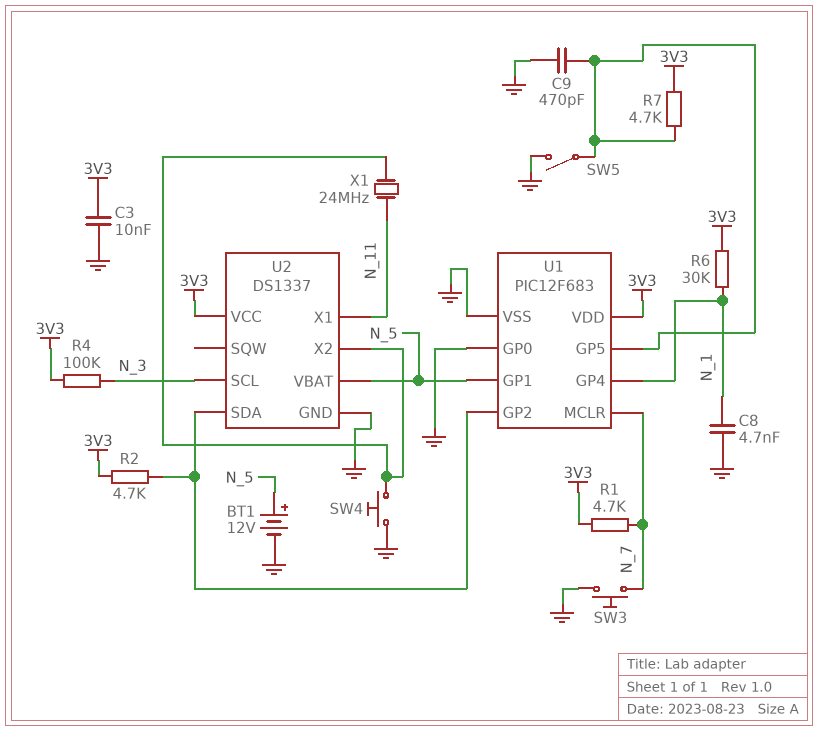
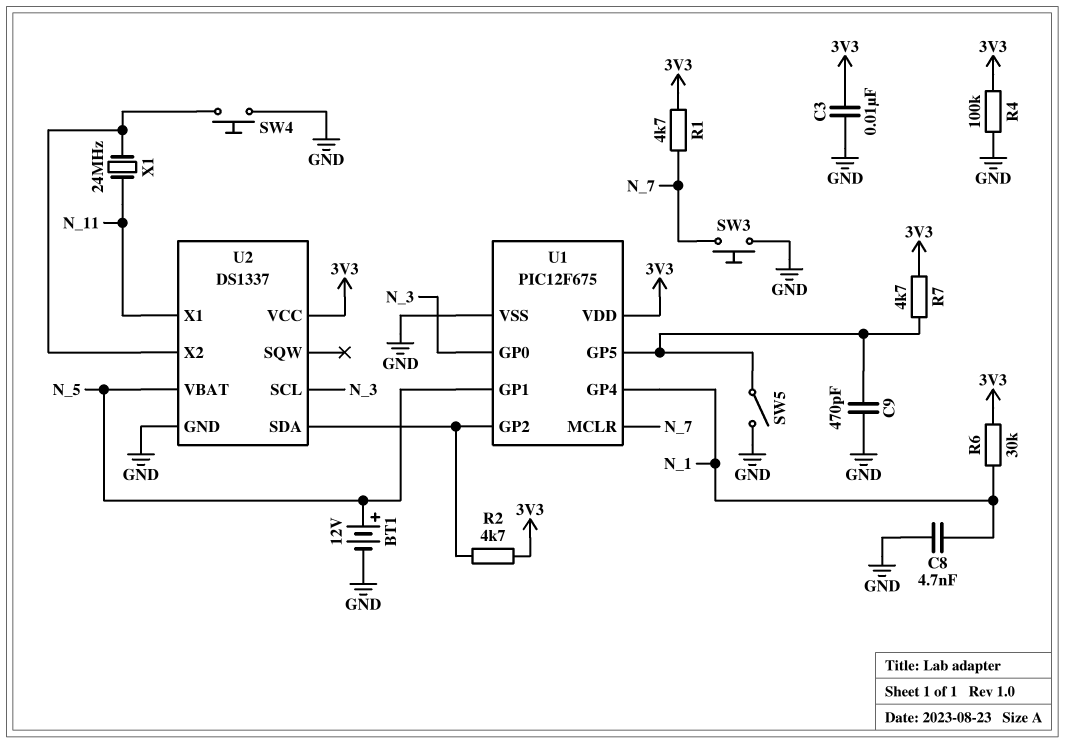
R4: 100k (3V3, N_3) -> 100k (3V3, GND)
U1: PIC12F683 -> PIC12F675
U1 pin GP0: GND -> N_3

